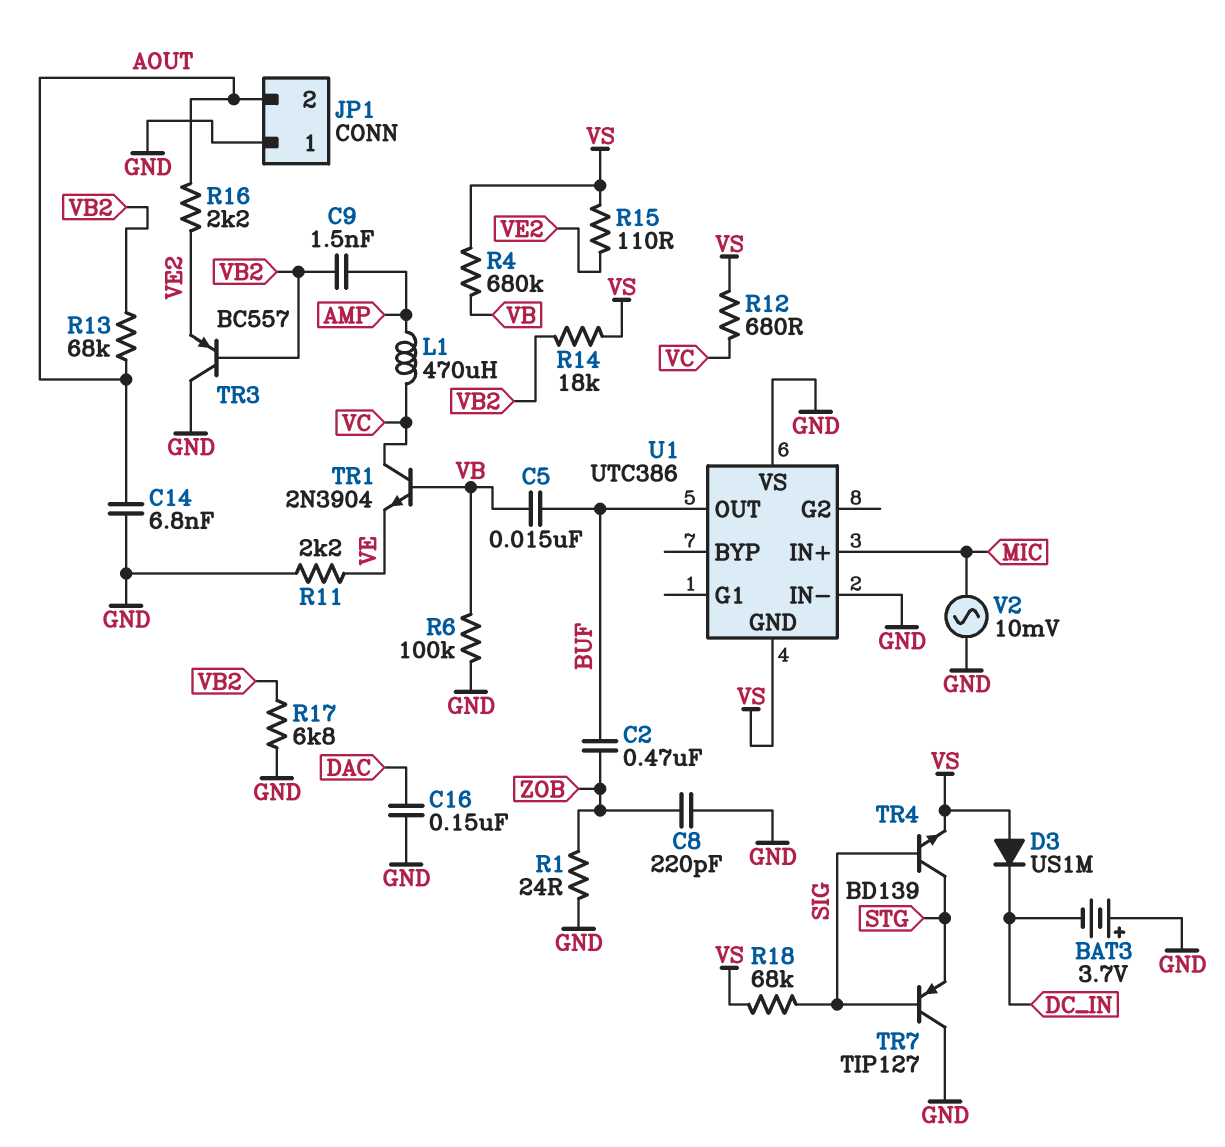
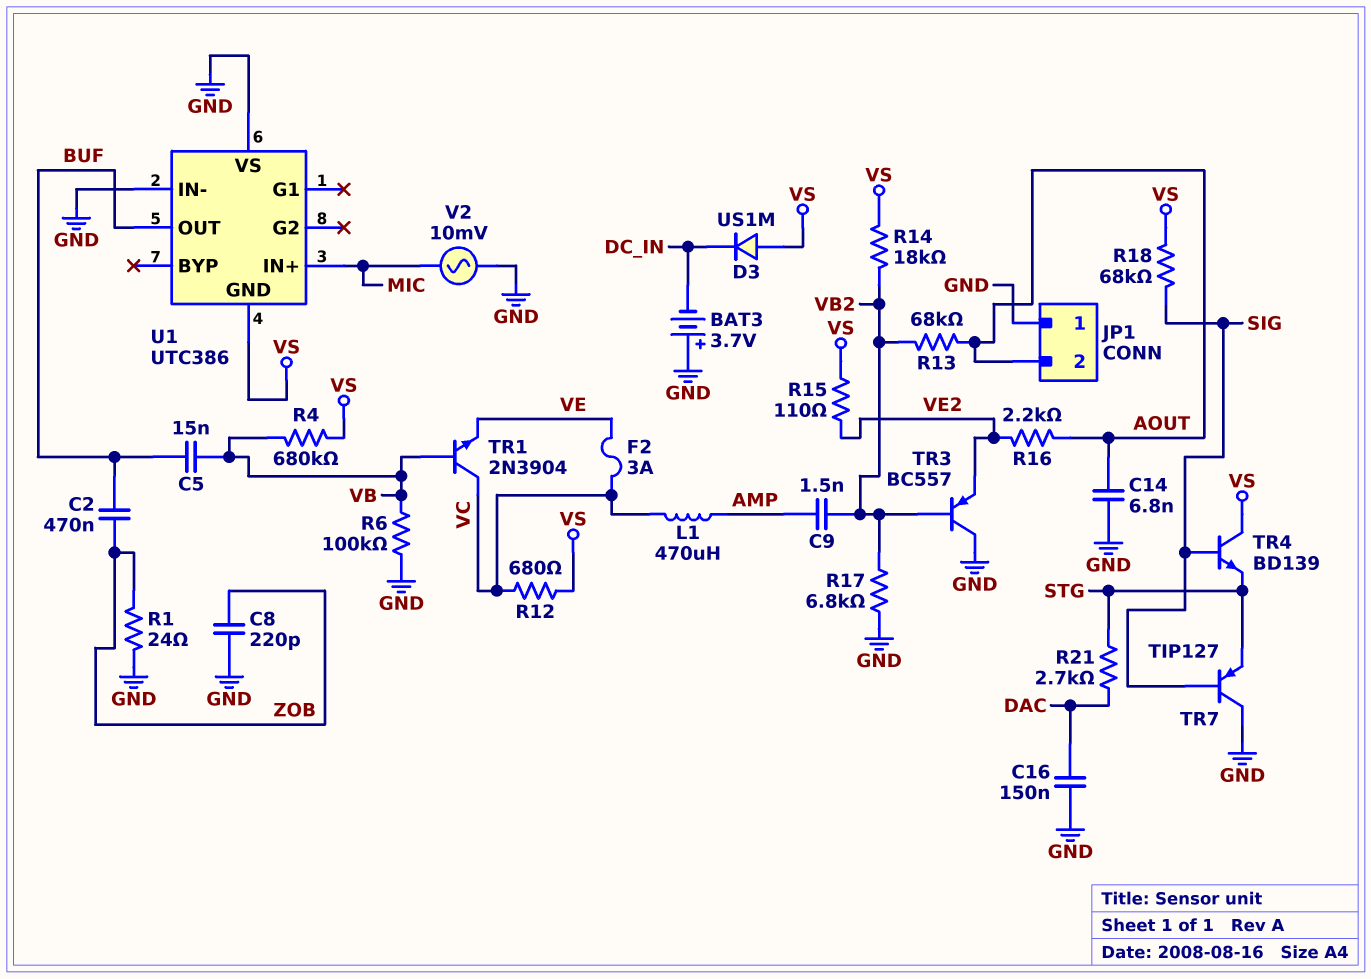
F2: none -> 3A (VC, VE)
R11: 2.2k (GND, VE) -> none
R21: none -> 2.7k (DAC, STG)
TR4: NPN BD139 (B SIG, C STG, E VS) -> NPN BD139 (B SIG, C VS, E STG)

